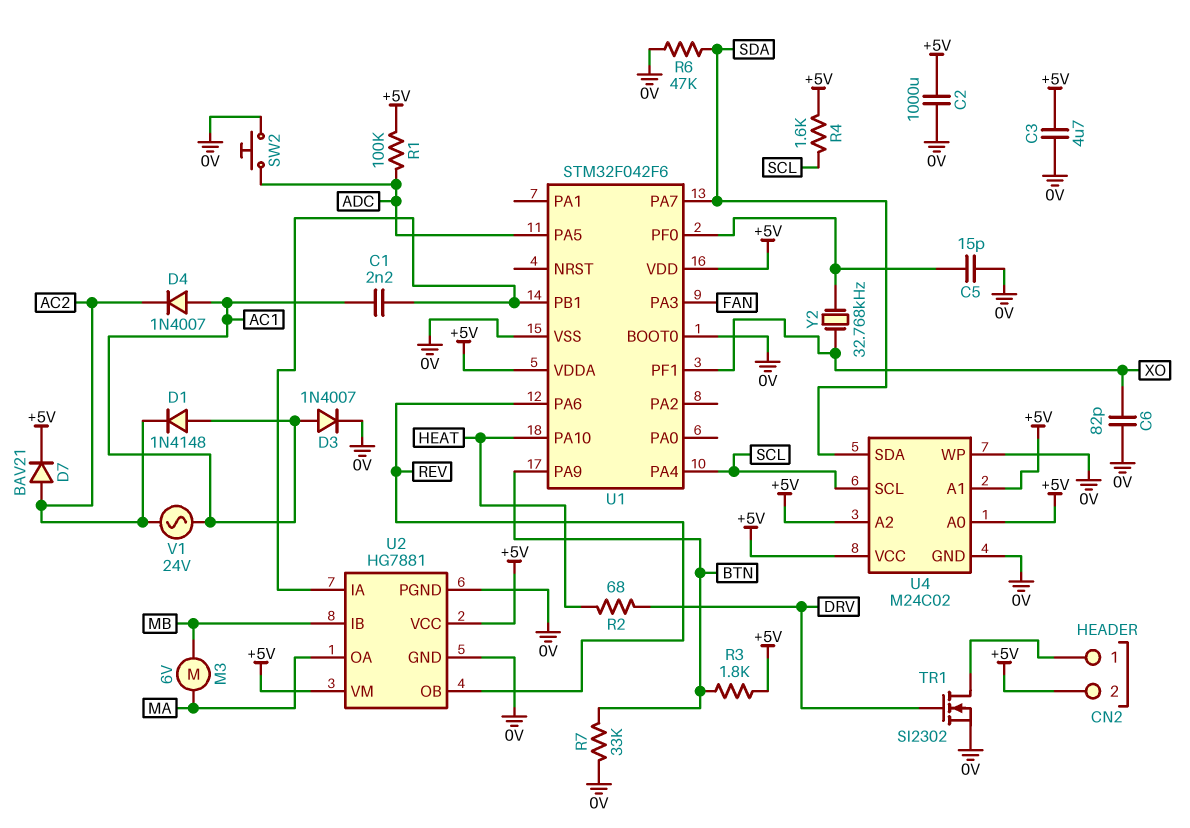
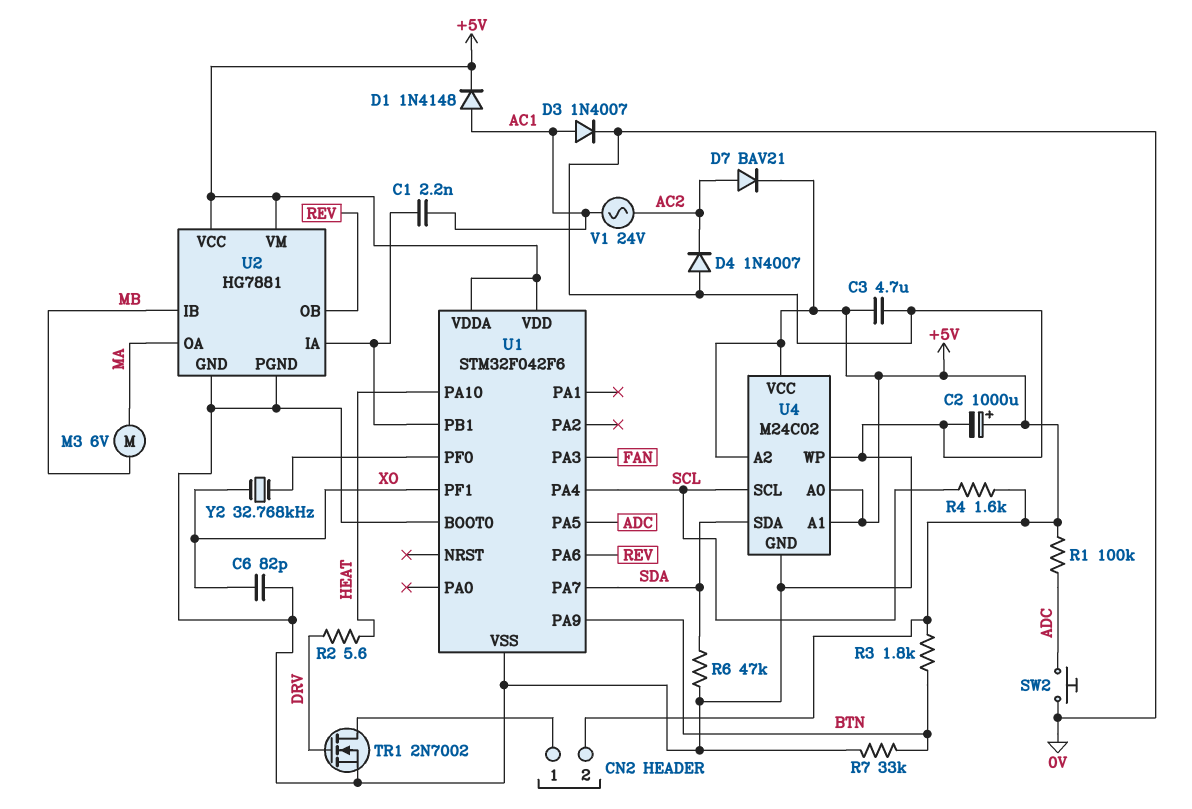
C2: 1000uF (+5V, 0V) -> 1000uF (plus +5V, minus 0V)
C5: 15pF (0V, U1/PF0) -> none
D1: diode 1N4148 (A AC1, K AC2) -> diode 1N4148 (A AC1, K +5V)
D4: diode 1N4007 (A AC1, K AC2) -> diode 1N4007 (A 0V, K AC2)
R2: 68 (DRV, HEAT) -> 5.6 (DRV, HEAT)
TR1: NMOS SI2302 (G DRV, D CN2/1, S 0V) -> NMOS 2N7002 (G DRV, D CN2/1, S 0V)

